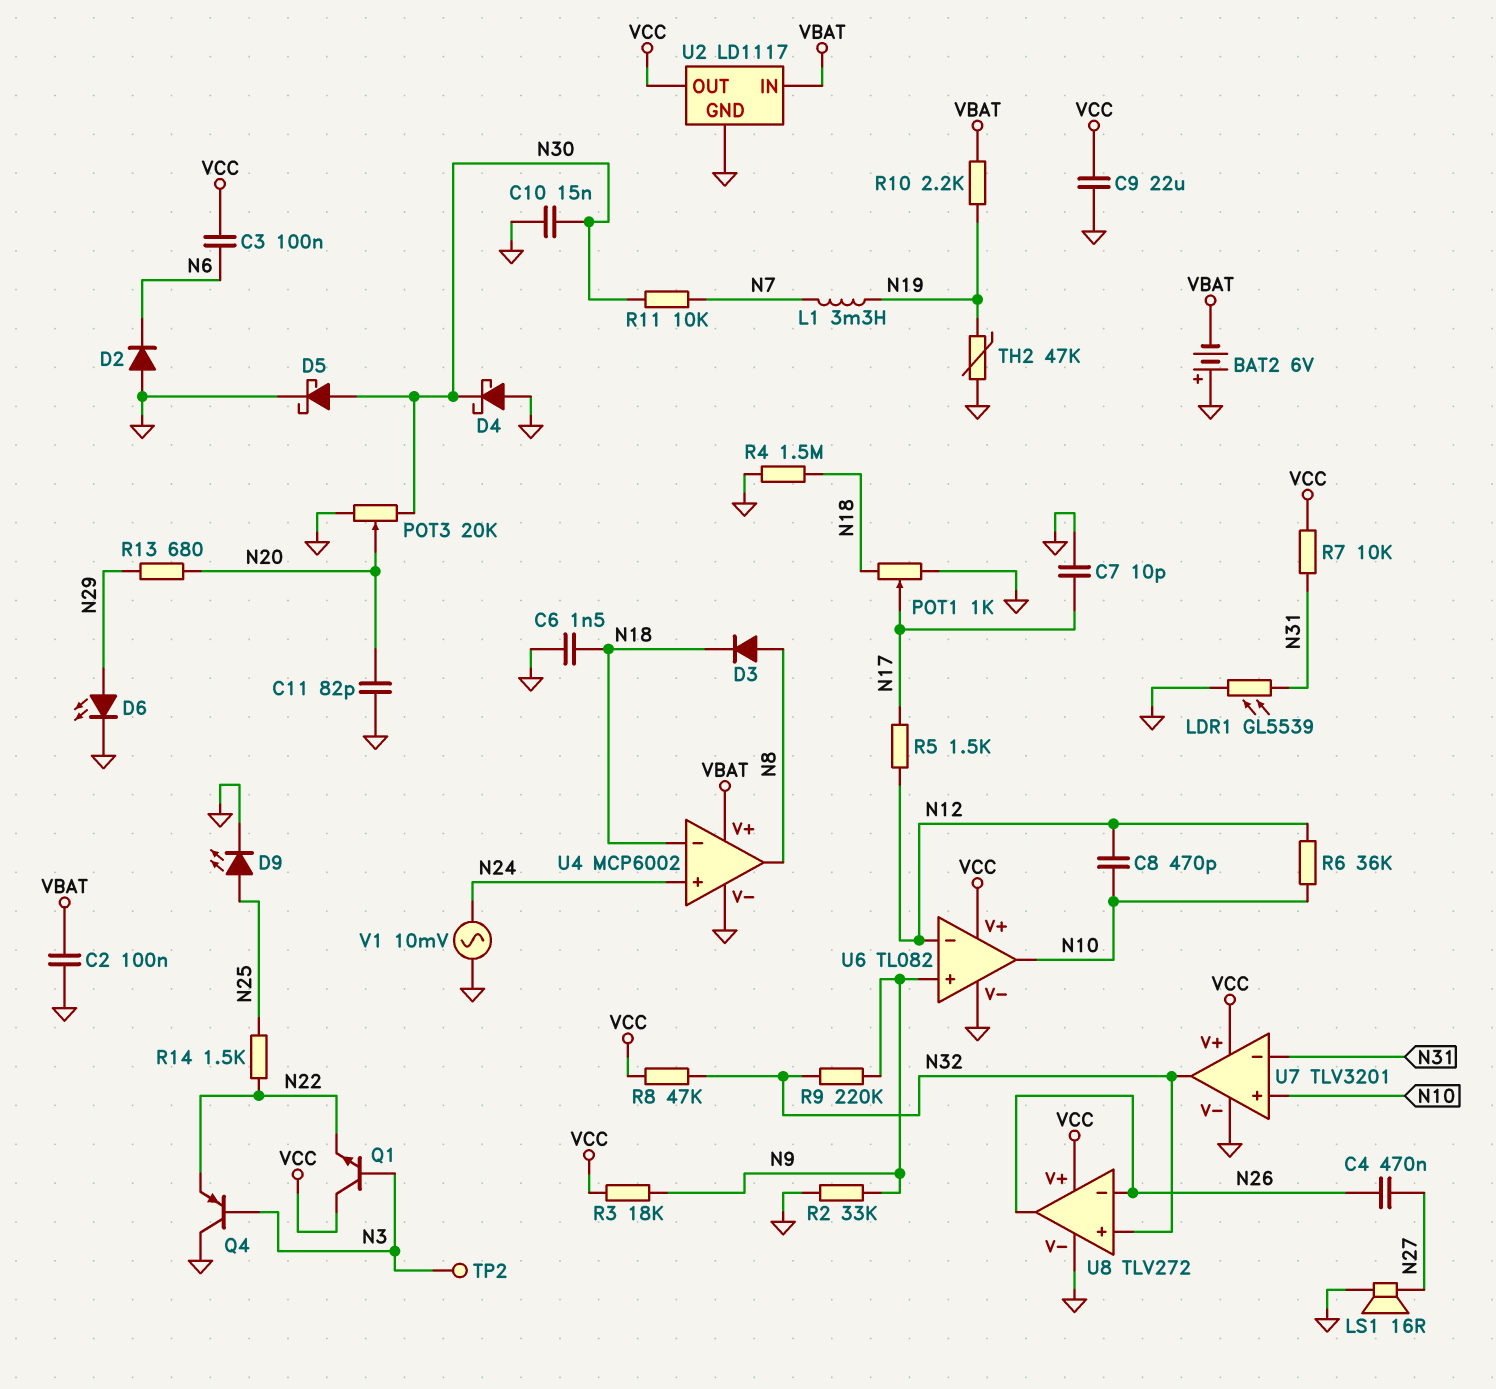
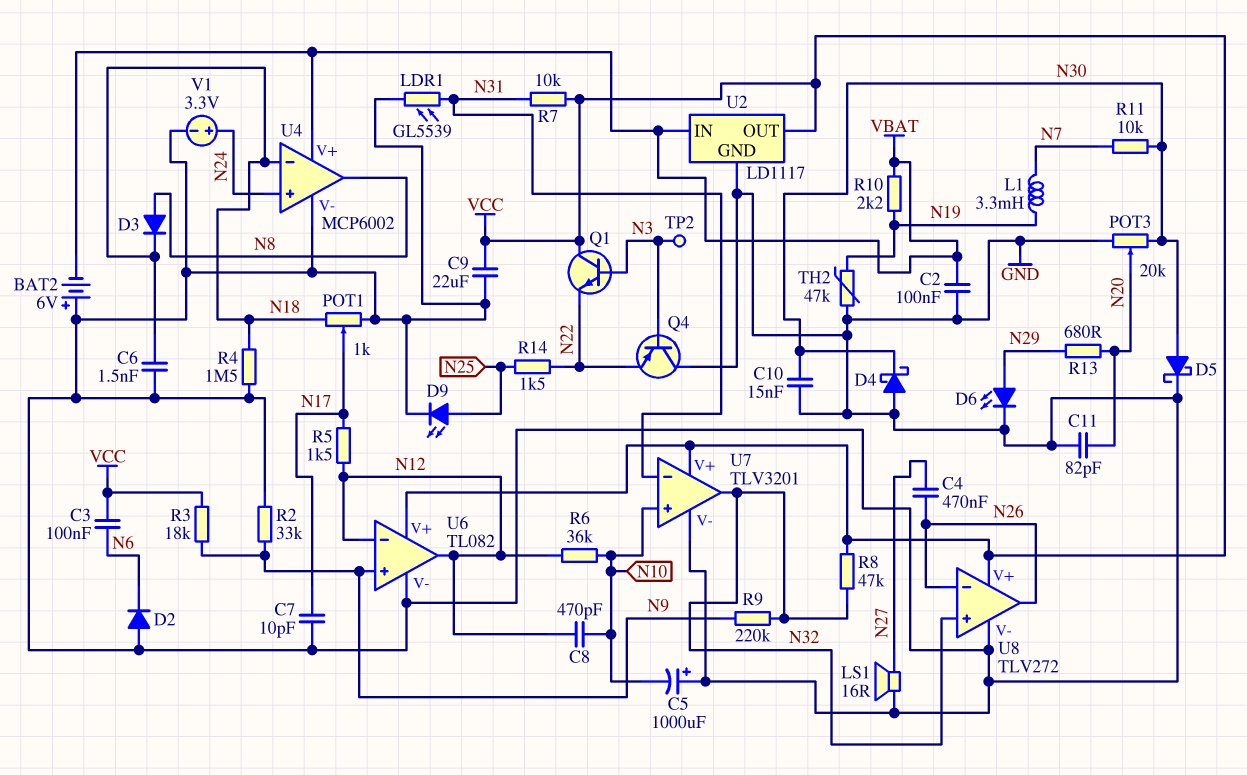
C5: none -> 1000uF (plus GND, minus N10)
U6 pin out: N10 -> N12
V1: AC 10mV (GND, N24) -> 3.3V (plus N24, minus GND)

